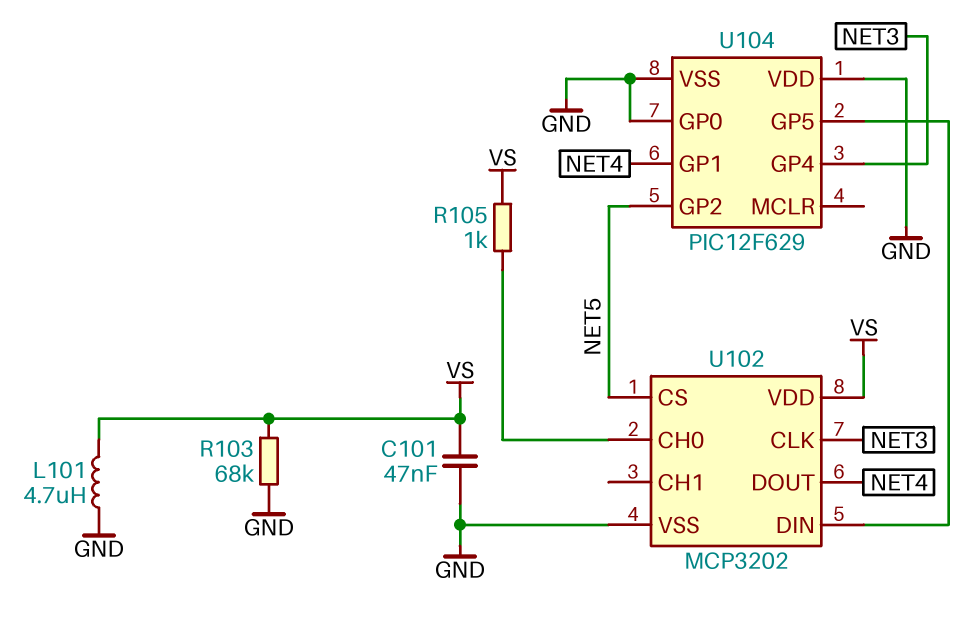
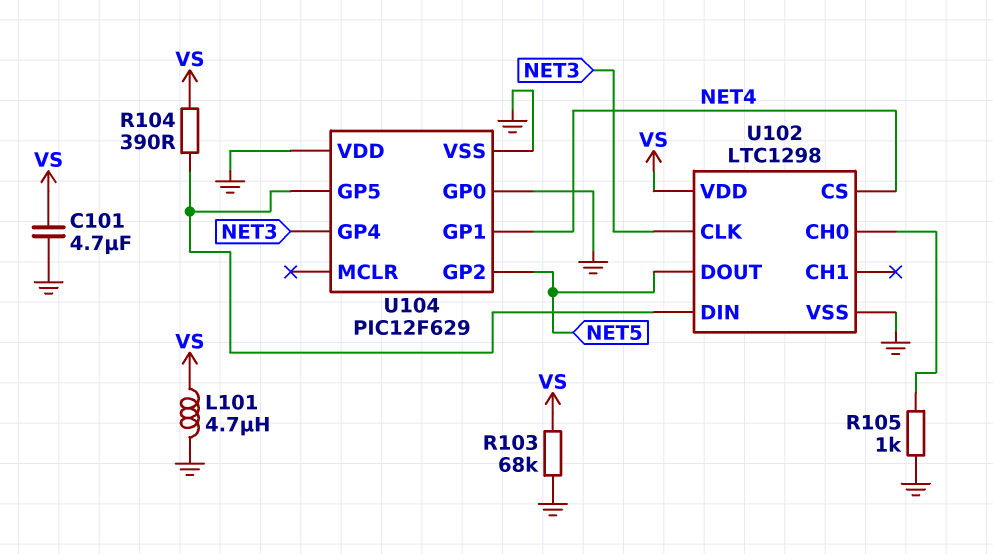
C101: 47nF (GND, VS) -> 4.7uF (GND, VS)
R104: none -> 390 (U102/DIN, VS)
R105: 1k (U102/CH0, VS) -> 1k (GND, U102/CH0)
U102: MCP3202 -> LTC1298
U102 pin CS: NET5 -> NET4
U102 pin DOUT: NET4 -> NET5

